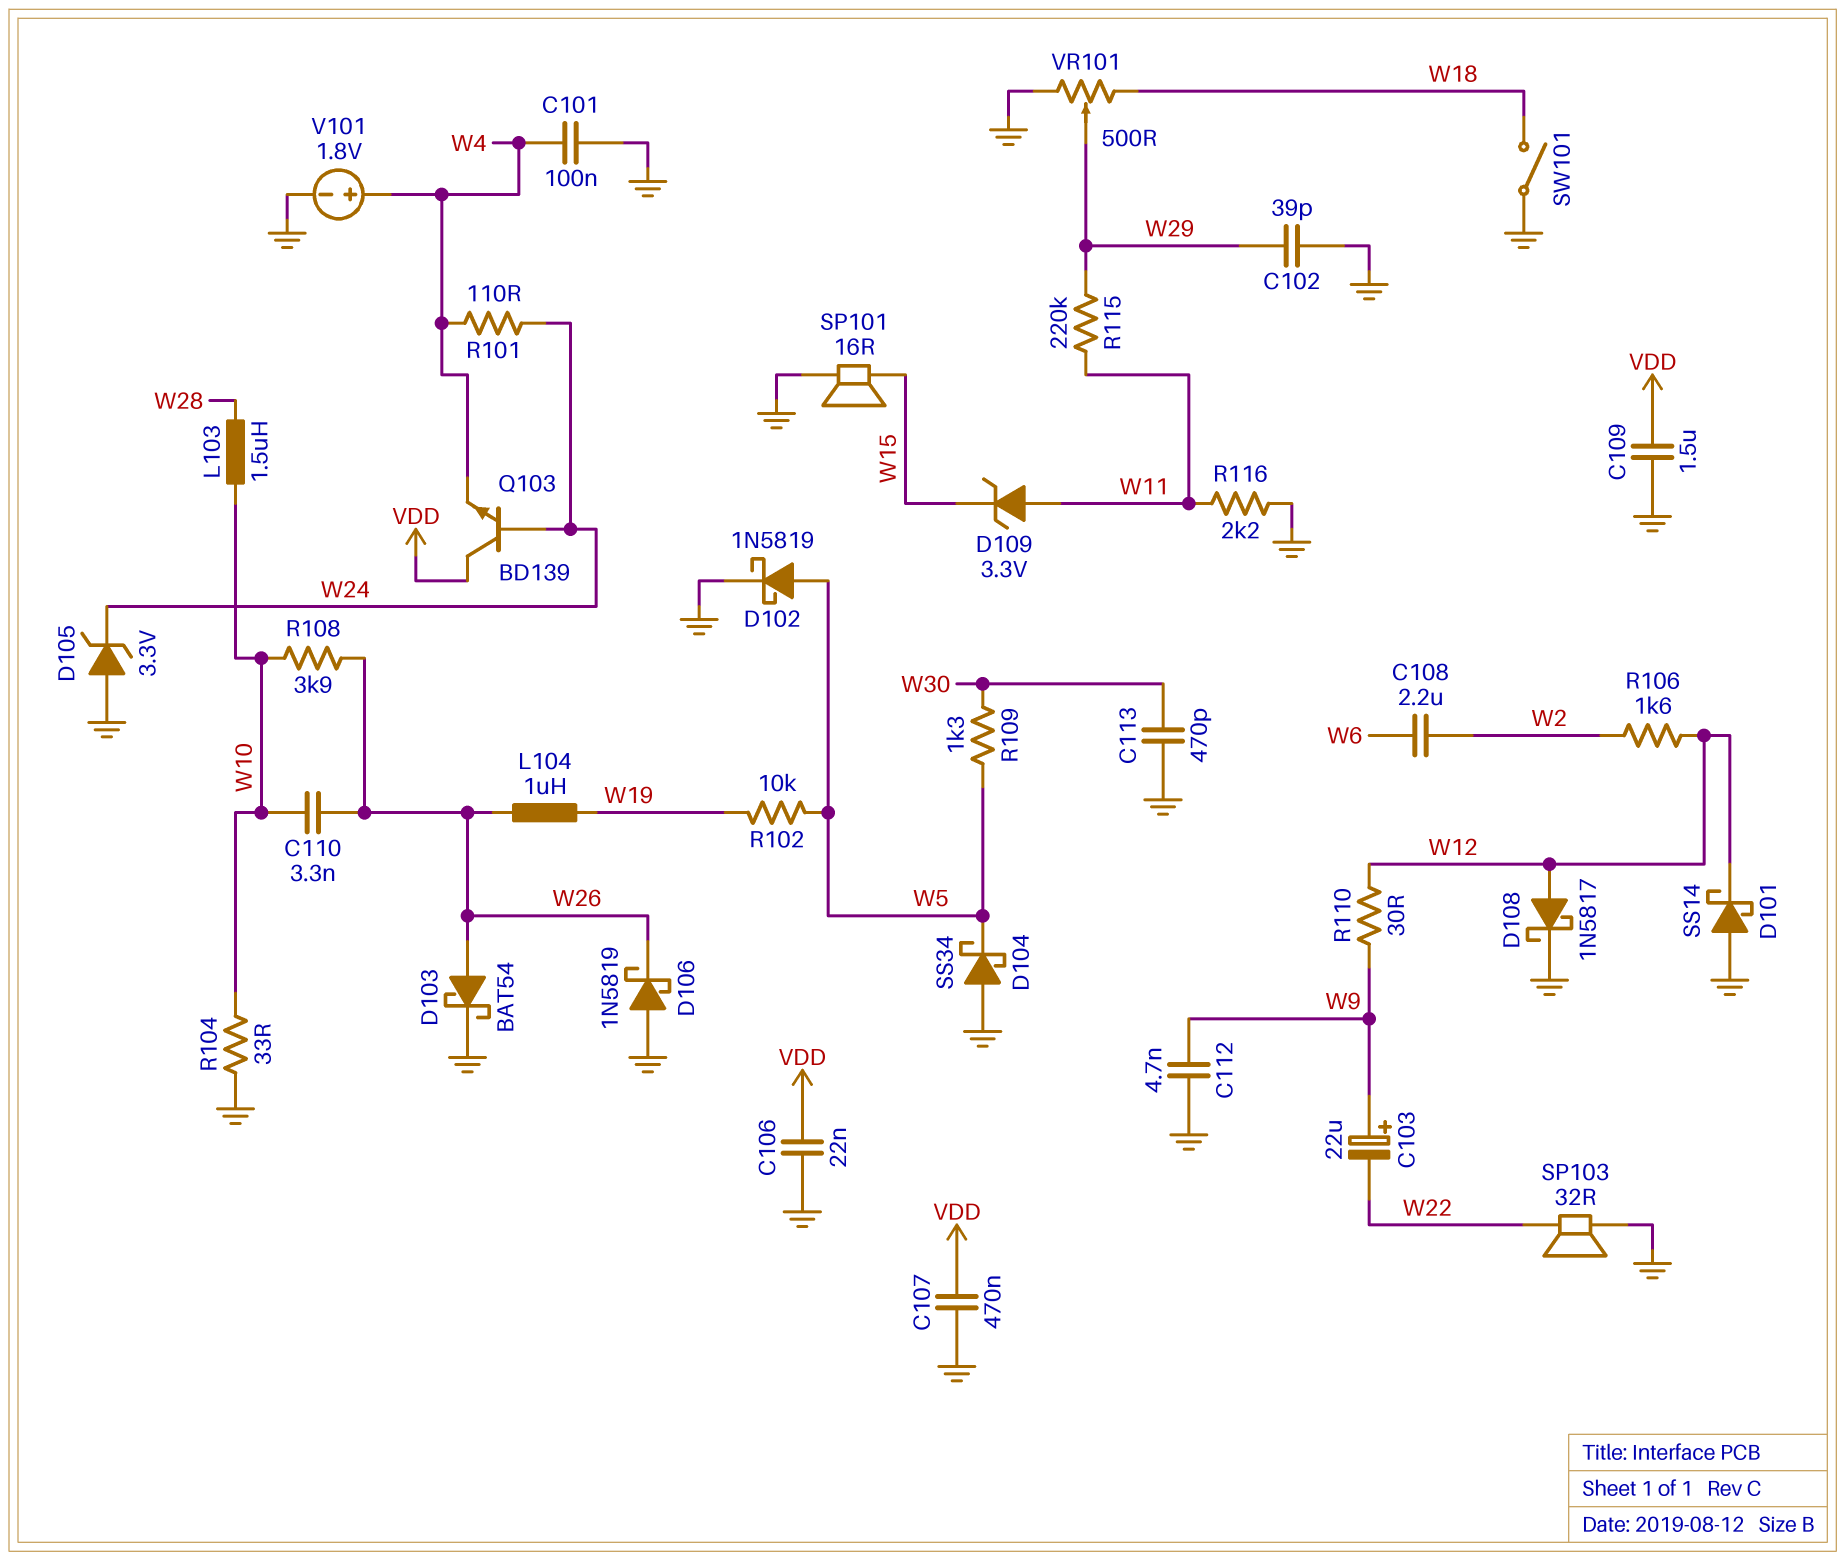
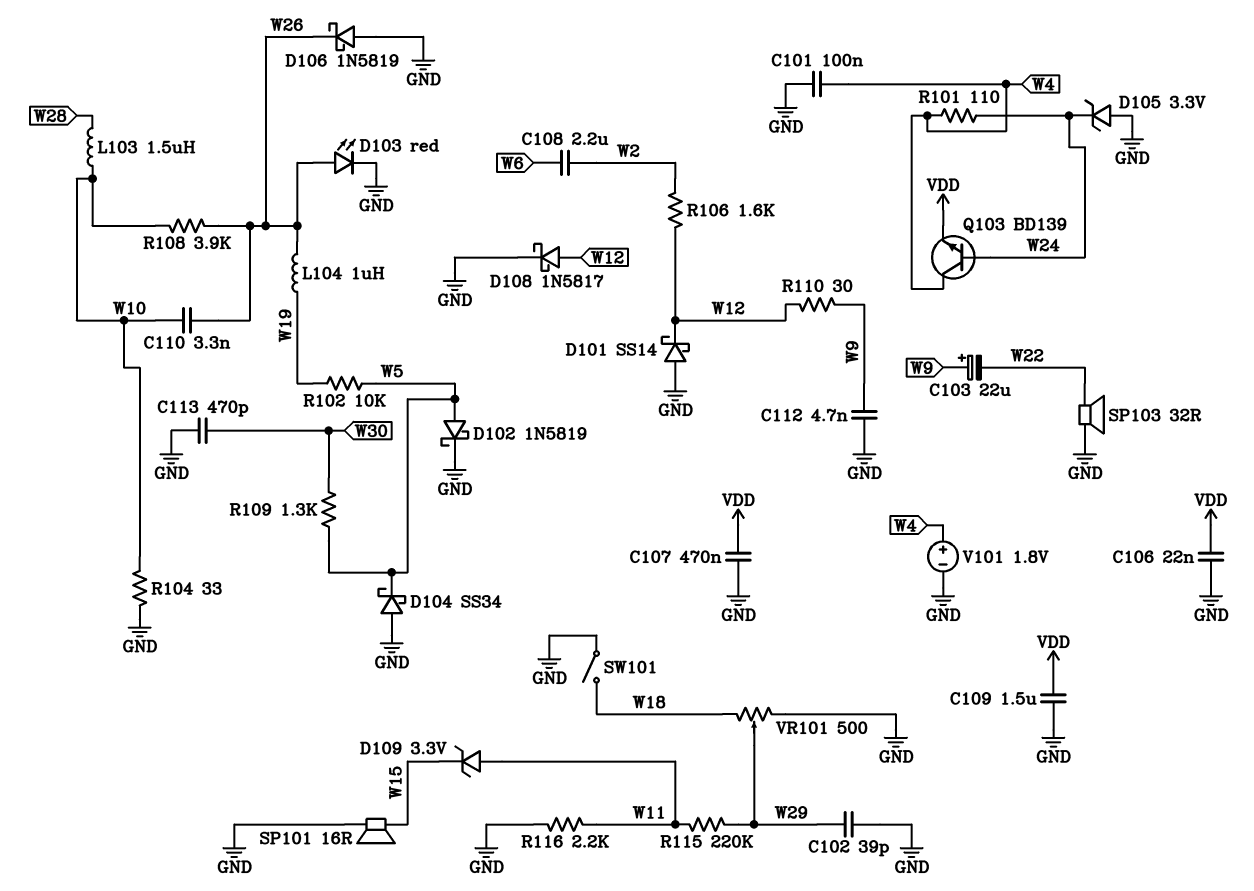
D103: schottky BAT54 (A W26, K GND) -> LED red (A W26, K GND)
Q103: NPN BD139 (B W24, C VDD, E W4) -> NPN BD139 (B W24, C W4, E VDD)

